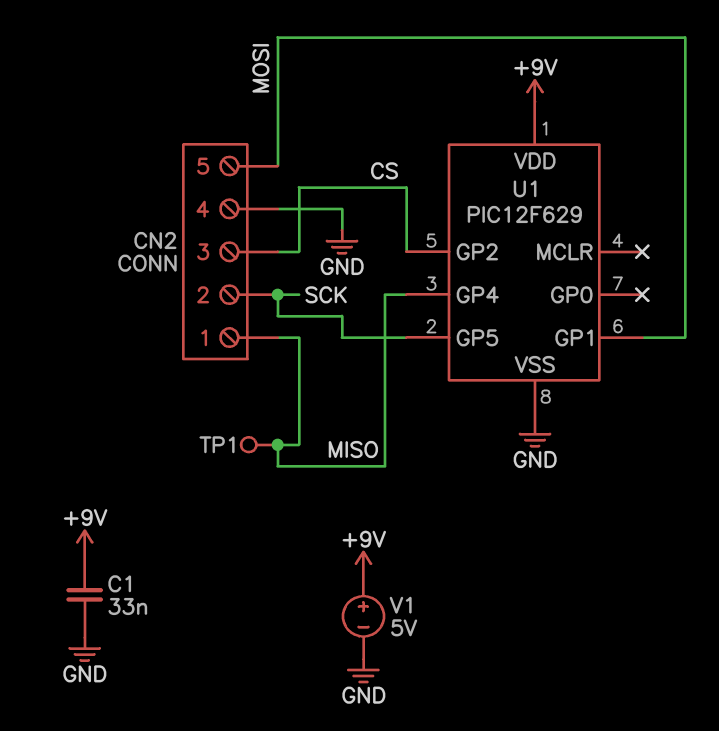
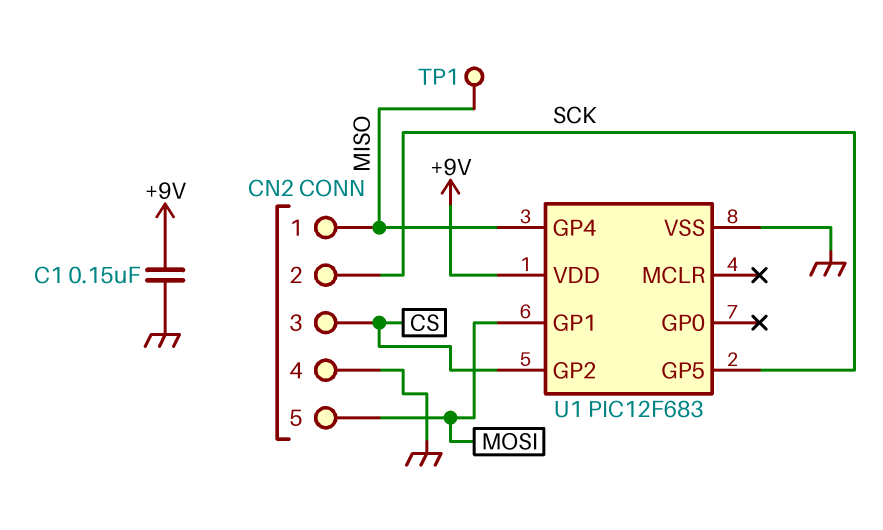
C1: 33nF (+9V, GND) -> 150nF (+9V, GND)
U1: PIC12F629 -> PIC12F683
V1: 5V (plus +9V, minus GND) -> none

